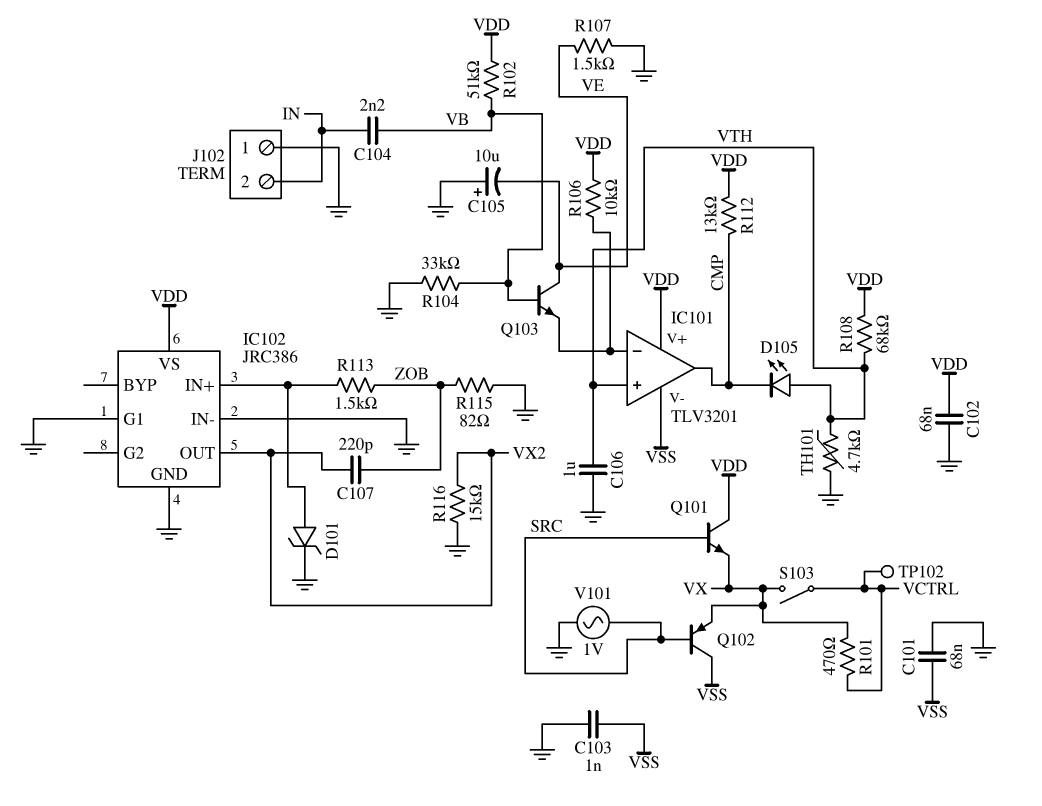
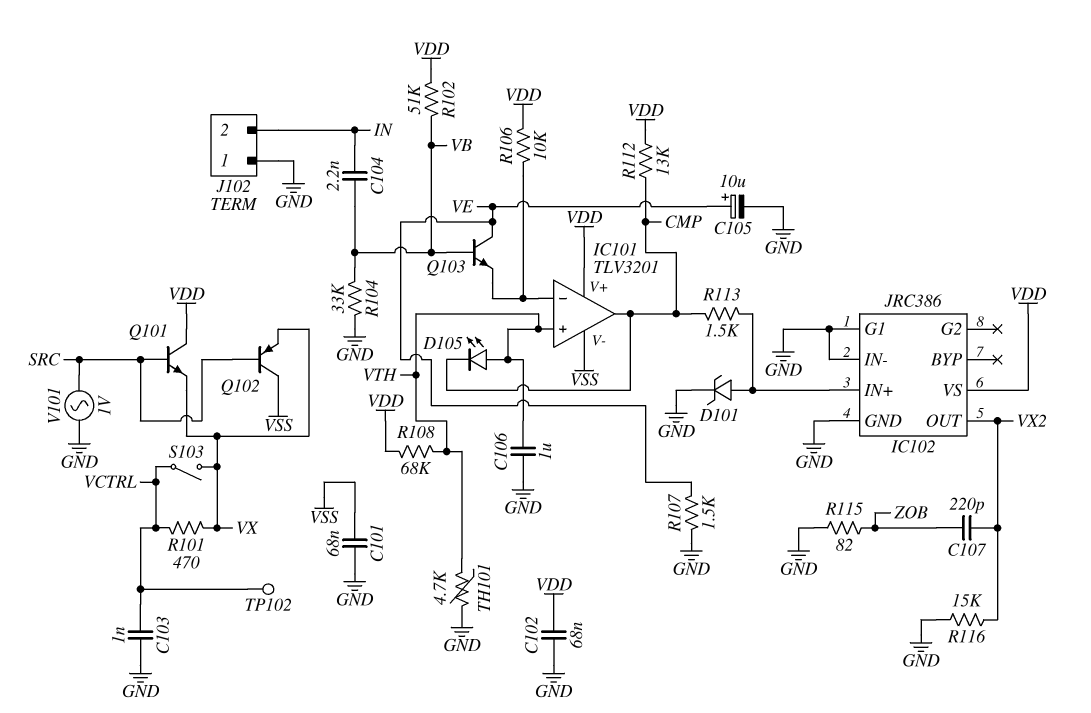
C103: 1nF (GND, VSS) -> 1nF (GND, VCTRL)
C105: 10uF (plus GND, minus VE) -> 10uF (plus VE, minus GND)
R113: 1.5k (IC102/IN+, ZOB) -> 1.5k (CMP, IC102/IN+)

